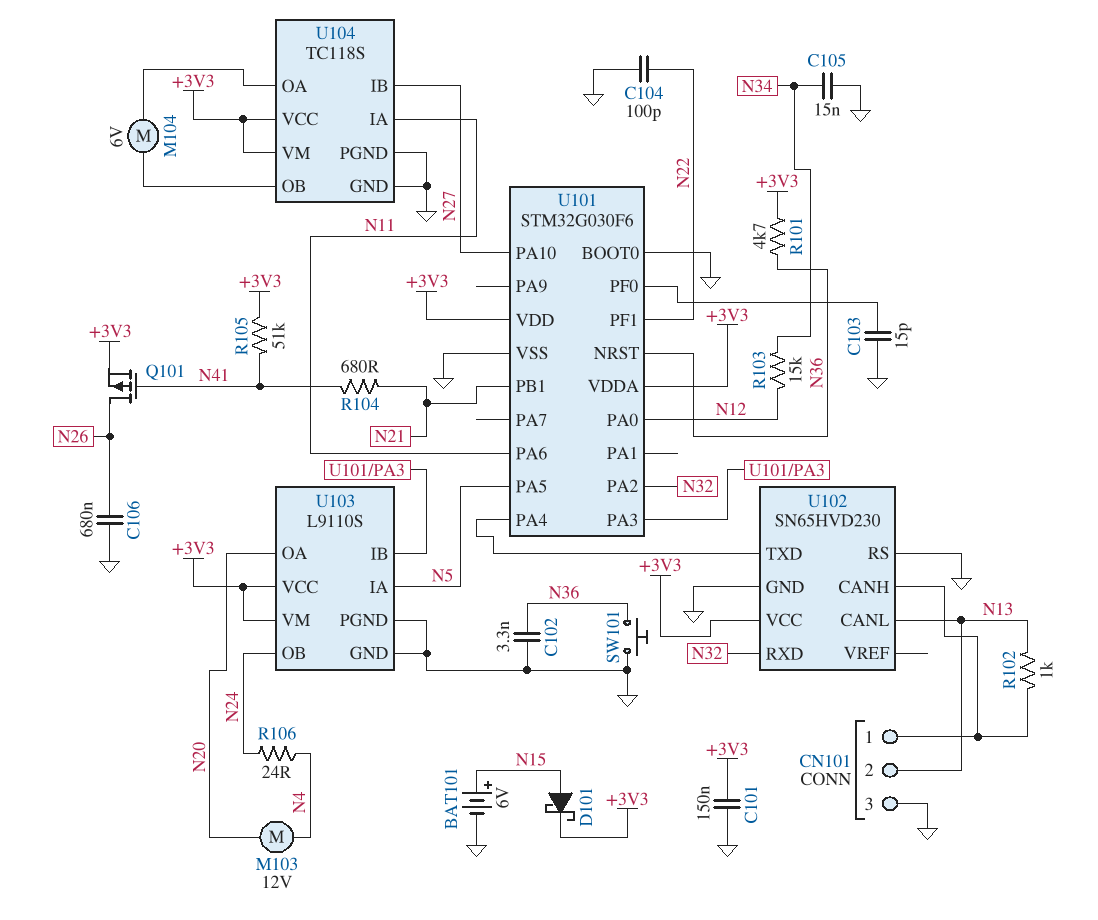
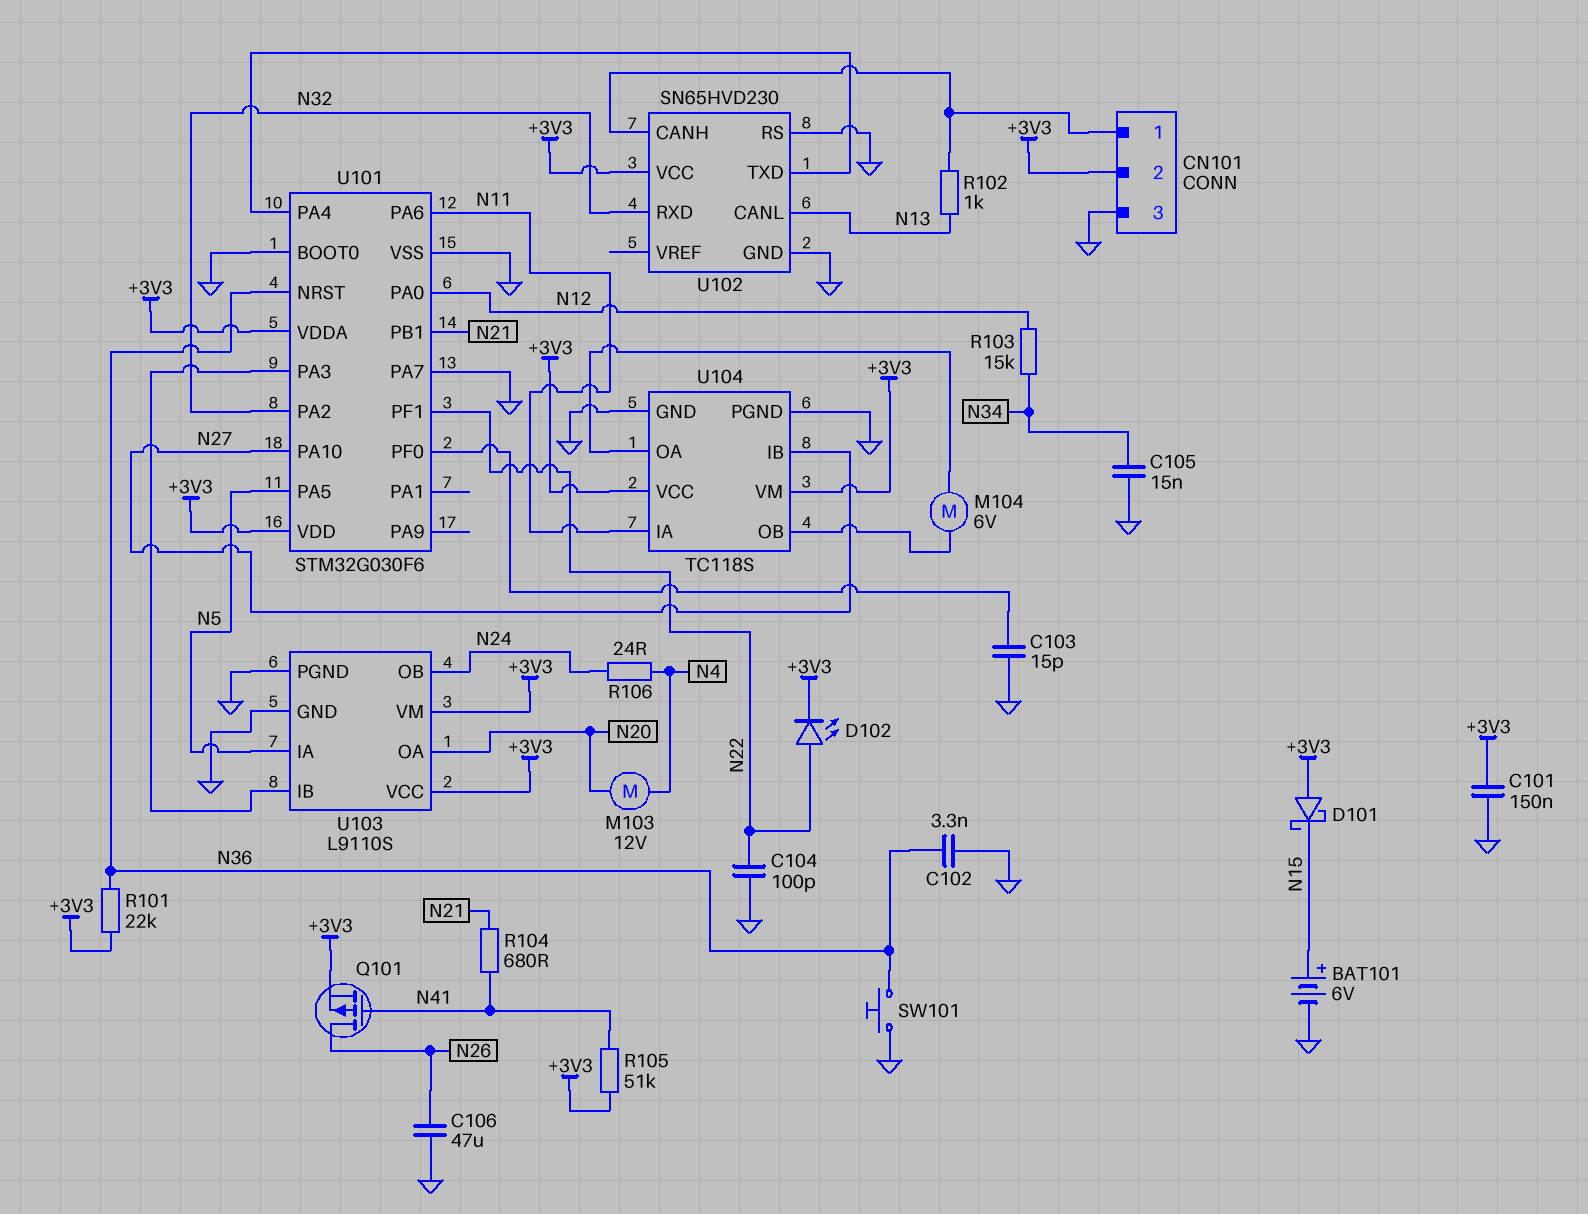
C106: 680nF (GND, N26) -> 47uF (GND, N26)
CN101 pin 2: N13 -> +3V3
D101: schottky (A N15, K +3V3) -> schottky (A +3V3, K N15)
D102: none -> LED (A N22, K +3V3)
R101: 4.7k (+3V3, N36) -> 22k (+3V3, N36)
U101 pin PA7: none -> GND

